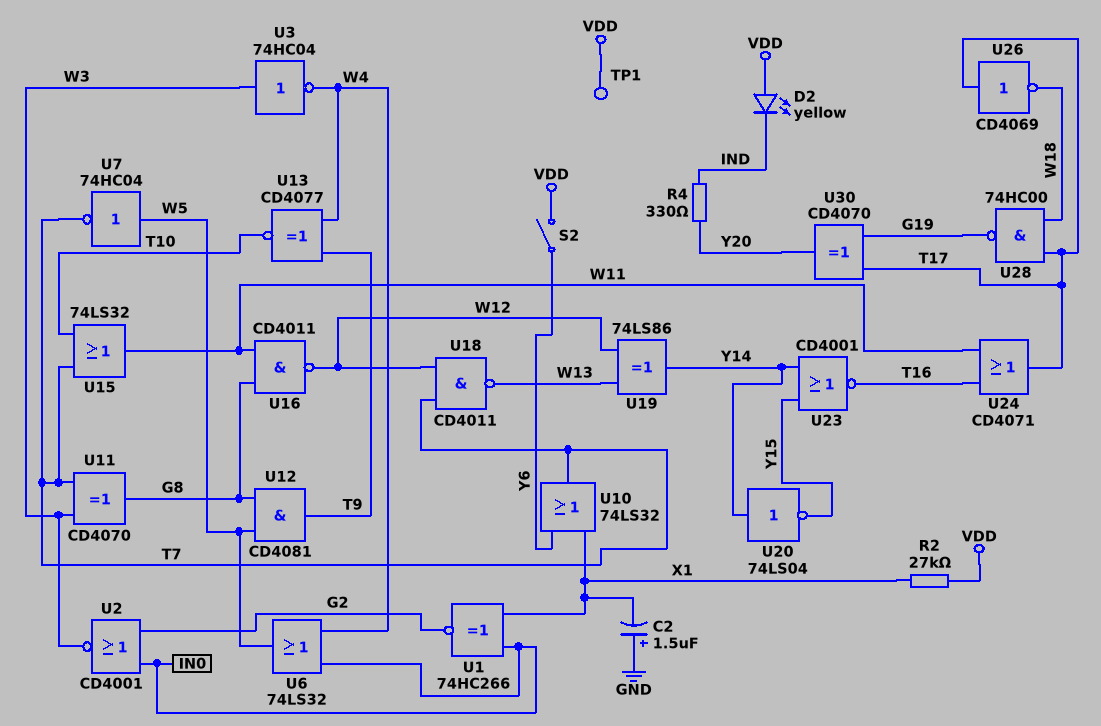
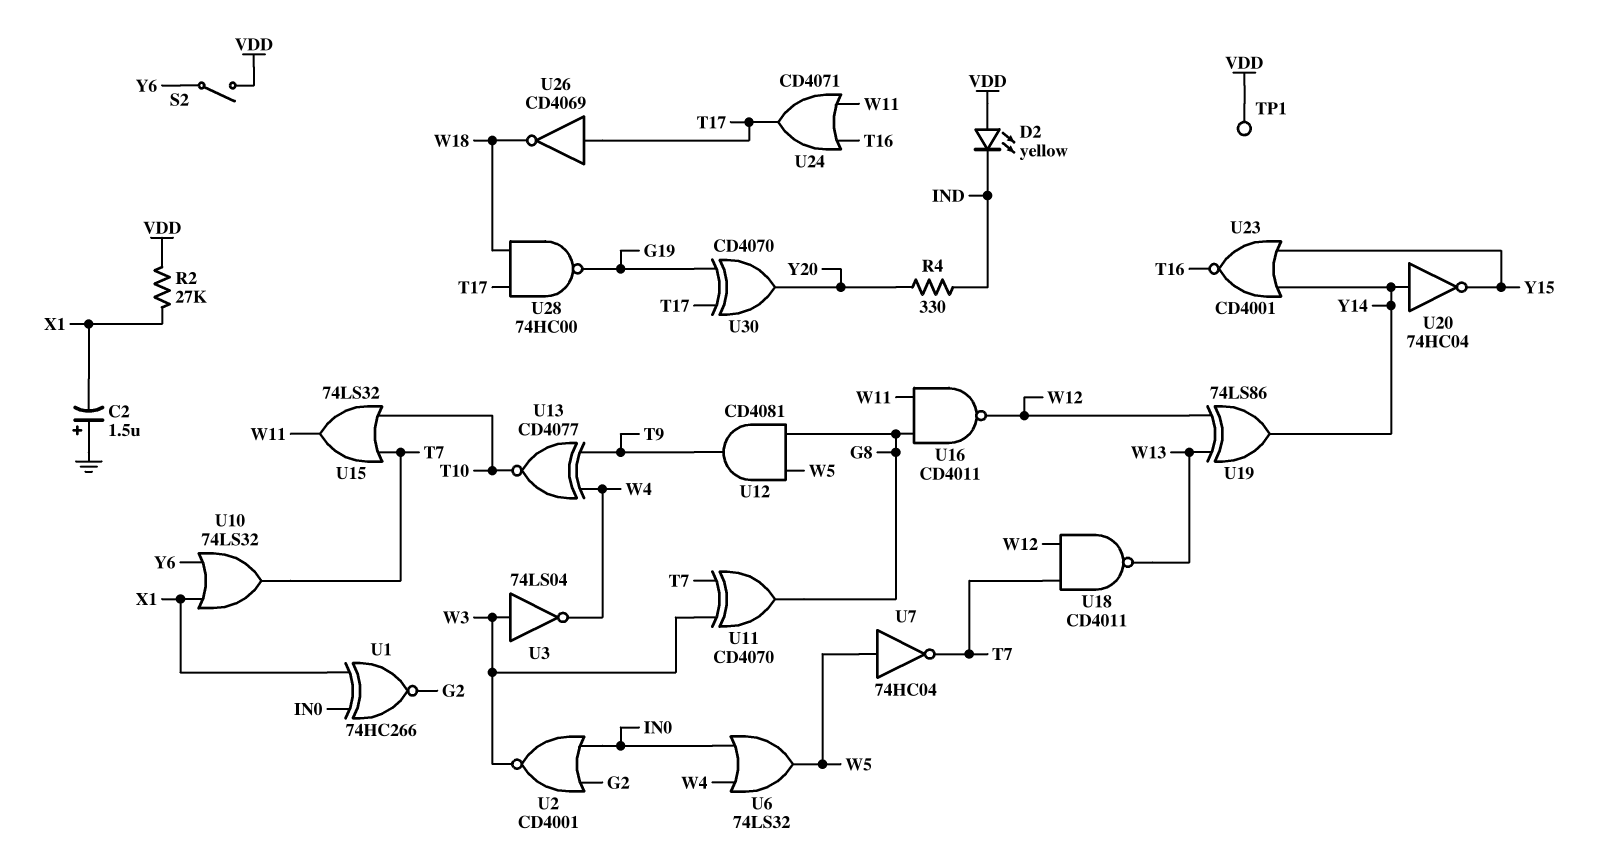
U3: NOT 74HC04 (in W3, out W4) -> NOT 74LS04 (in W3, out W4)
U20: NOT 74LS04 (in Y14, out Y15) -> NOT 74HC04 (in Y14, out Y15)

